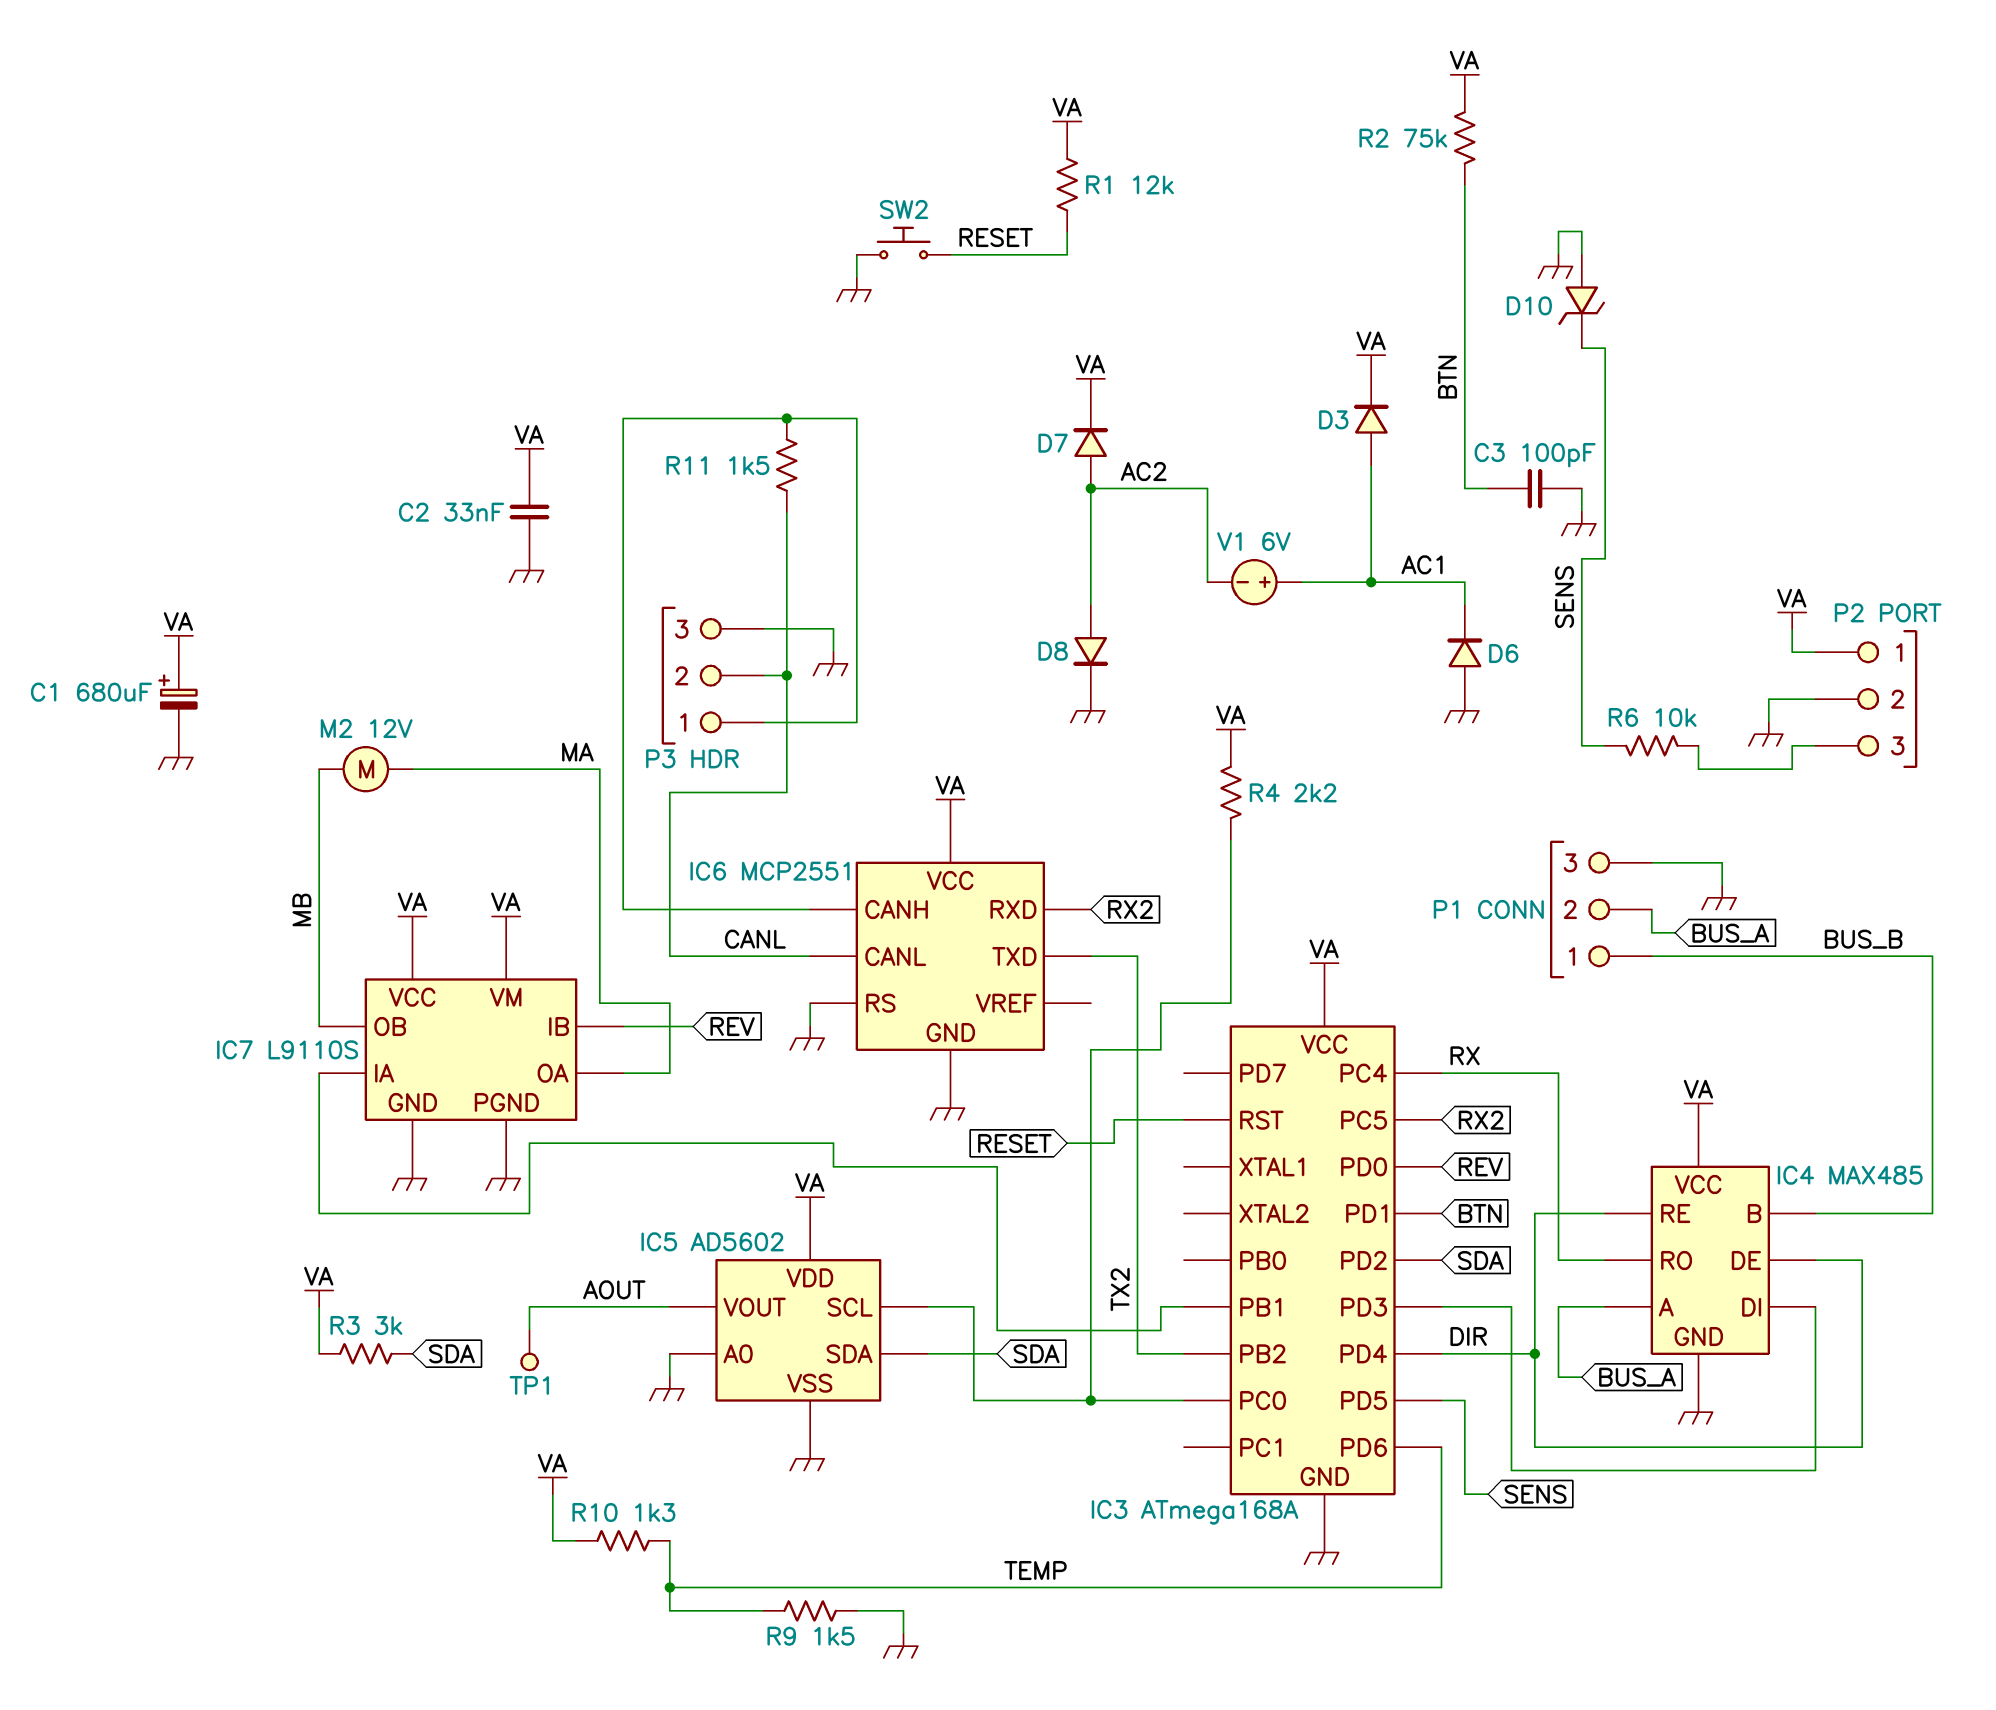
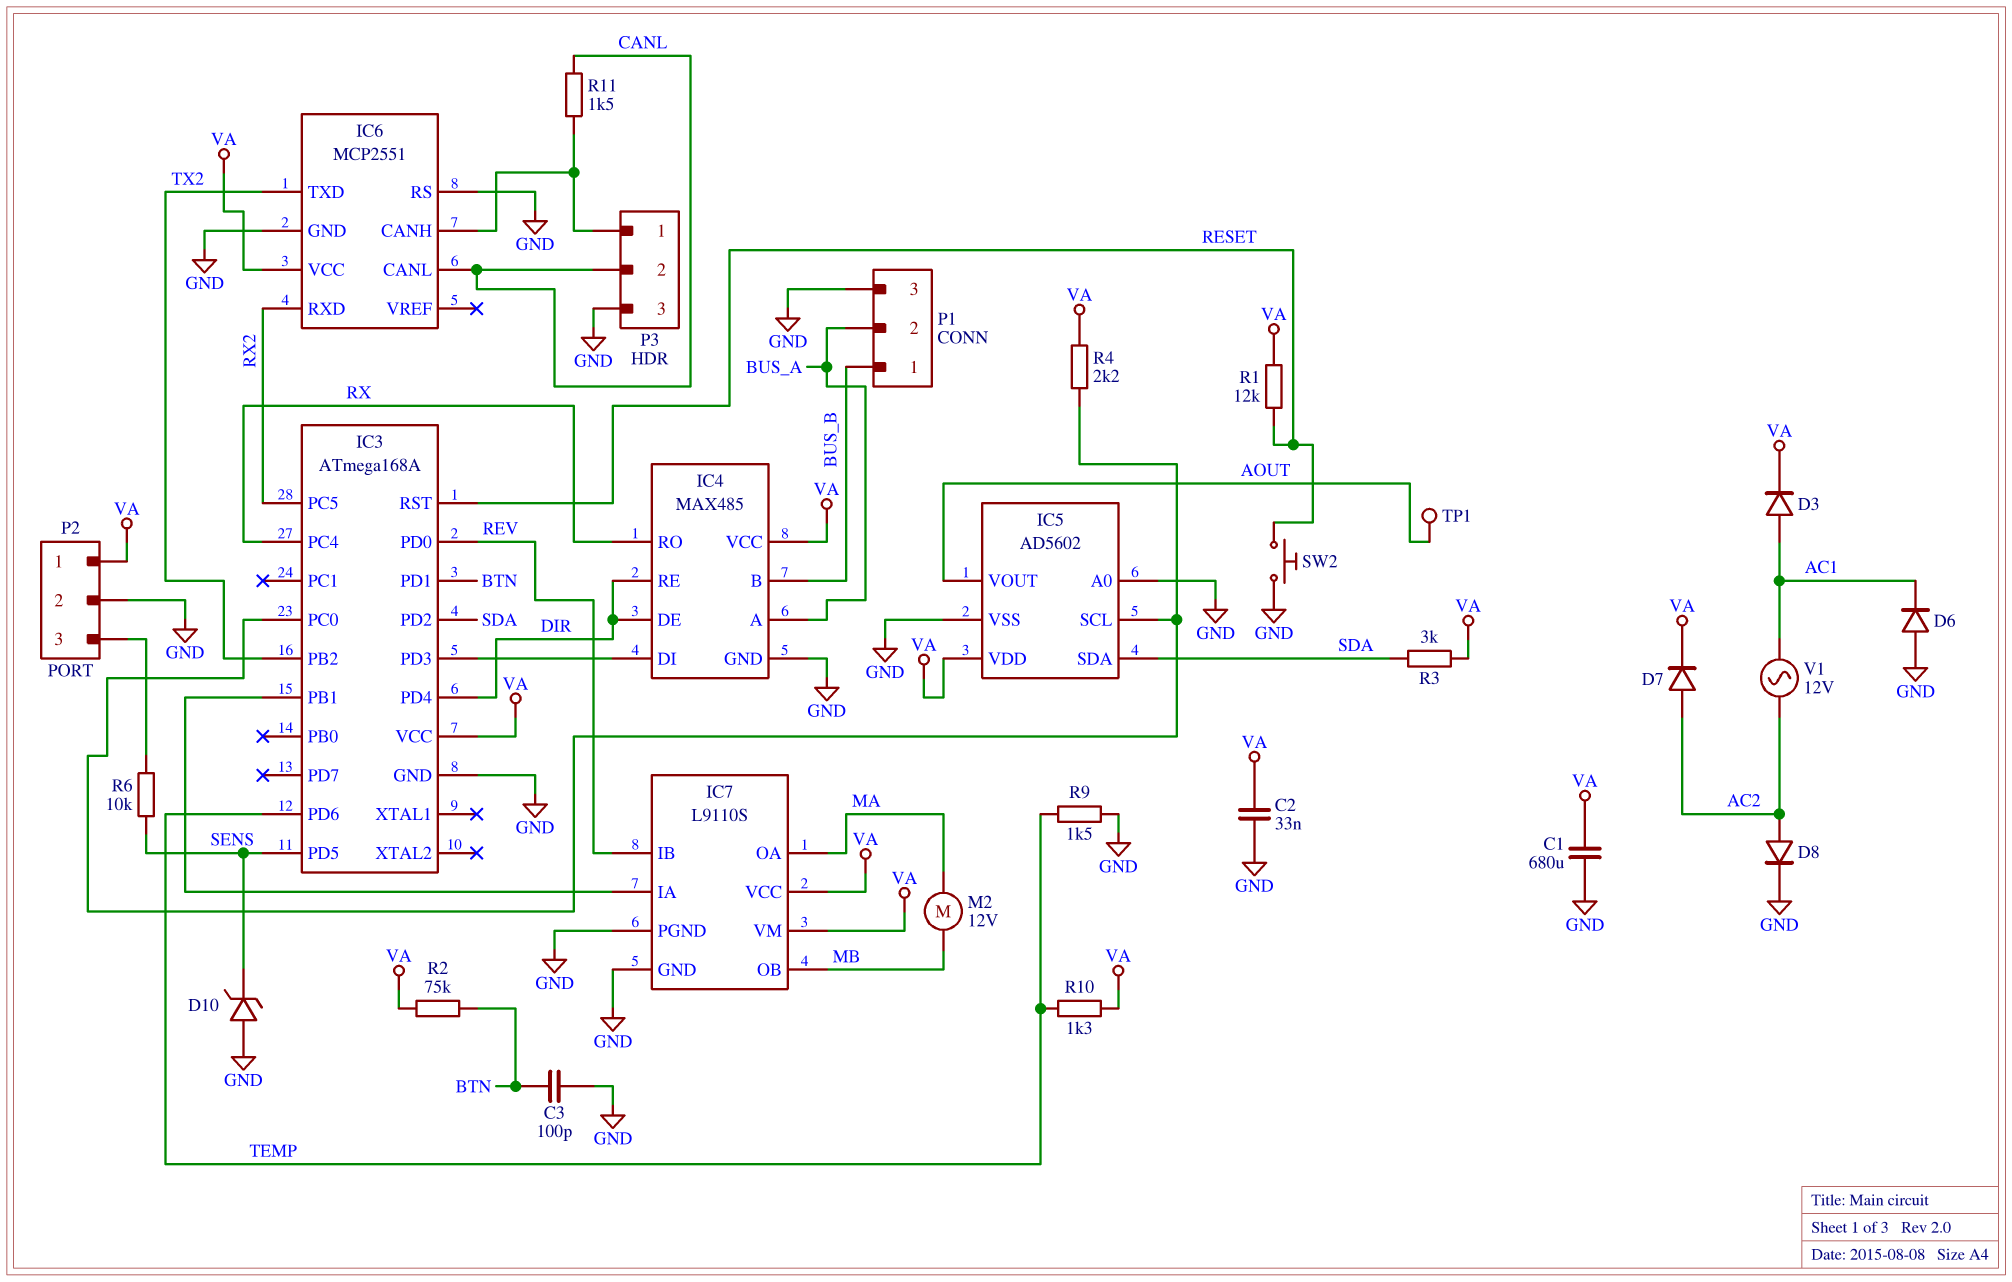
C1: 680uF (plus VA, minus GND) -> 680uF (GND, VA)
V1: 6V (plus AC1, minus AC2) -> AC 12V (AC1, AC2)

